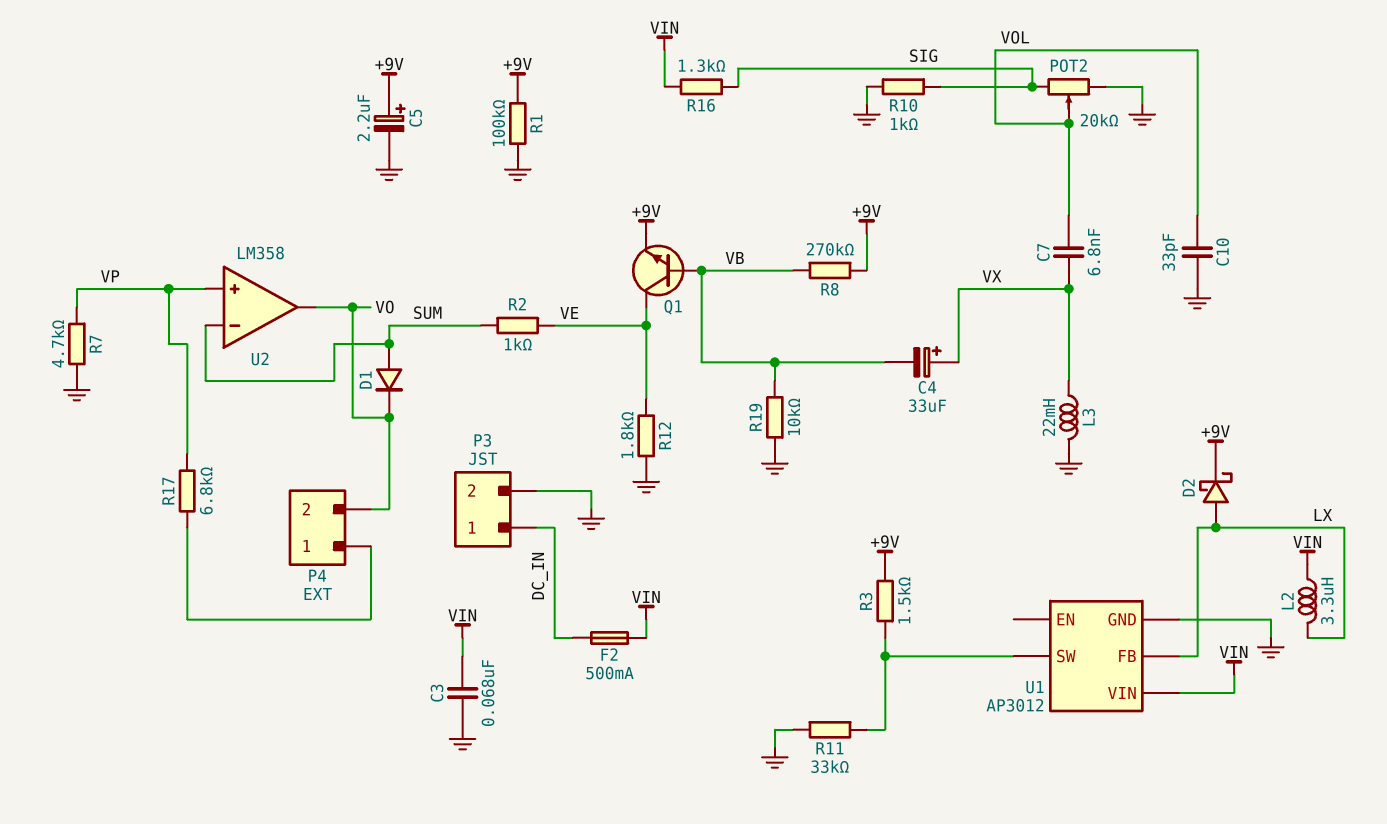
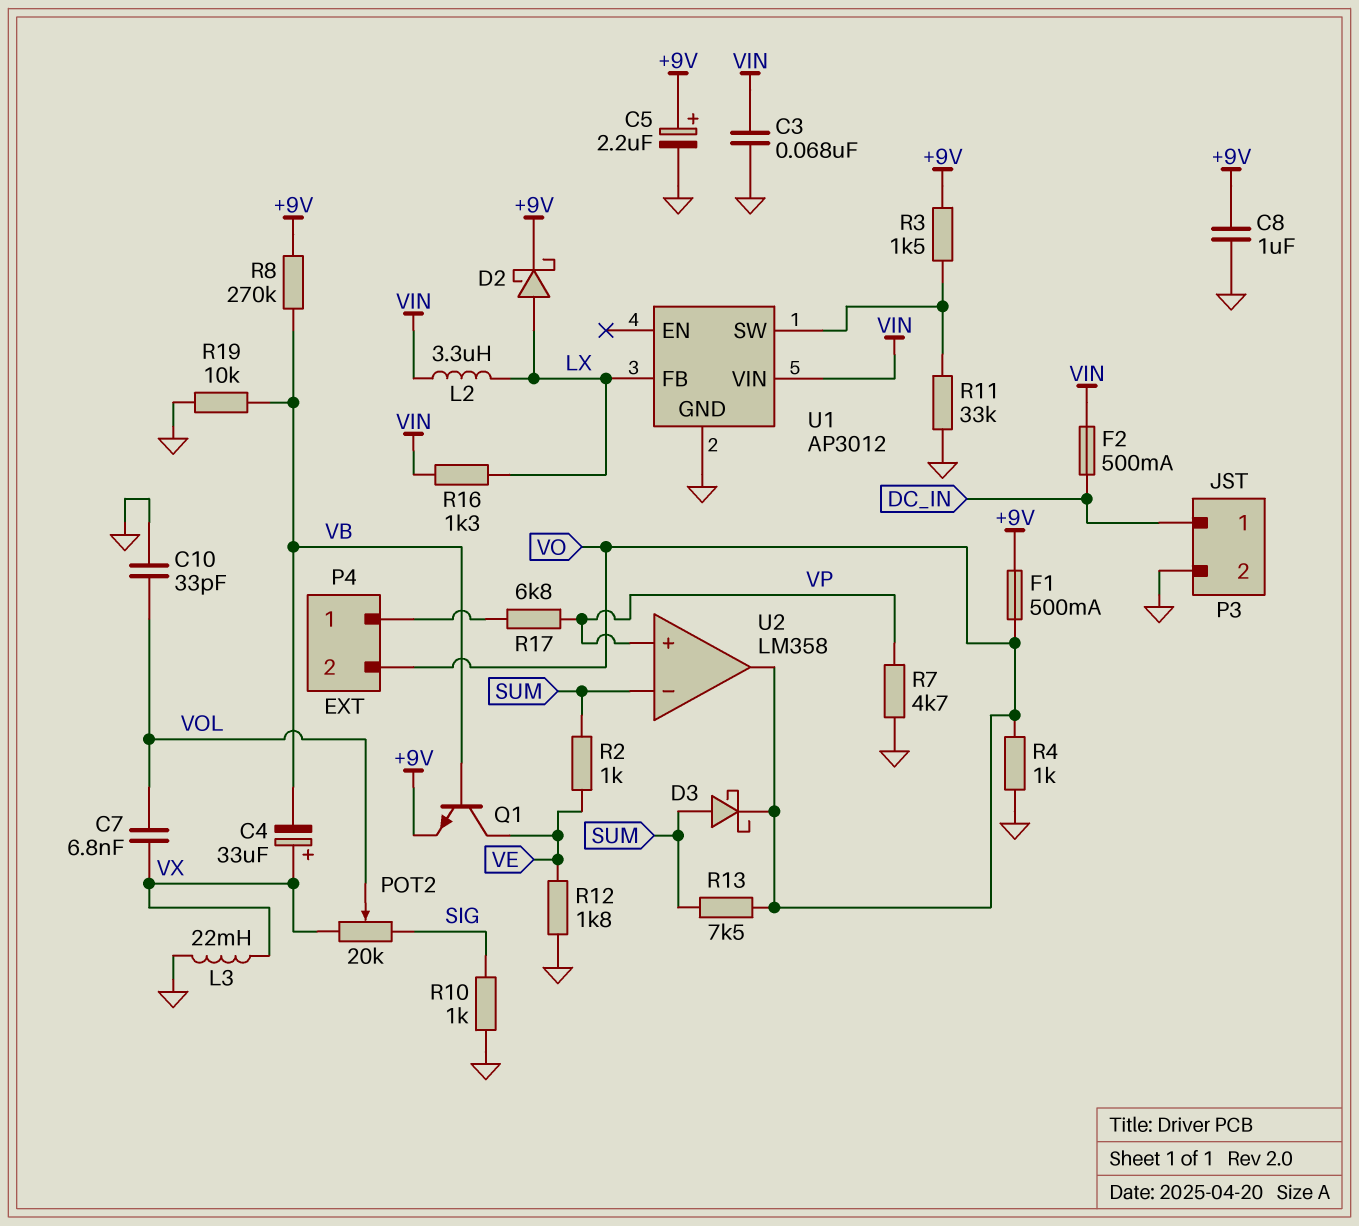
C8: none -> 1uF (+9V, GND)
D1: diode (A SUM, K VO) -> none
D3: none -> schottky (A SUM, K VO)
F1: none -> 500mA (+9V, VO)
POT2: 20k (GND, SIG, wiper VOL) -> 20k (SIG, VX, wiper VOL)
R1: 100k (+9V, GND) -> none
R4: none -> 1k (GND, VO)
R13: none -> 7.5k (SUM, VO)
R16: 1.3k (SIG, VIN) -> 1.3k (LX, VIN)

